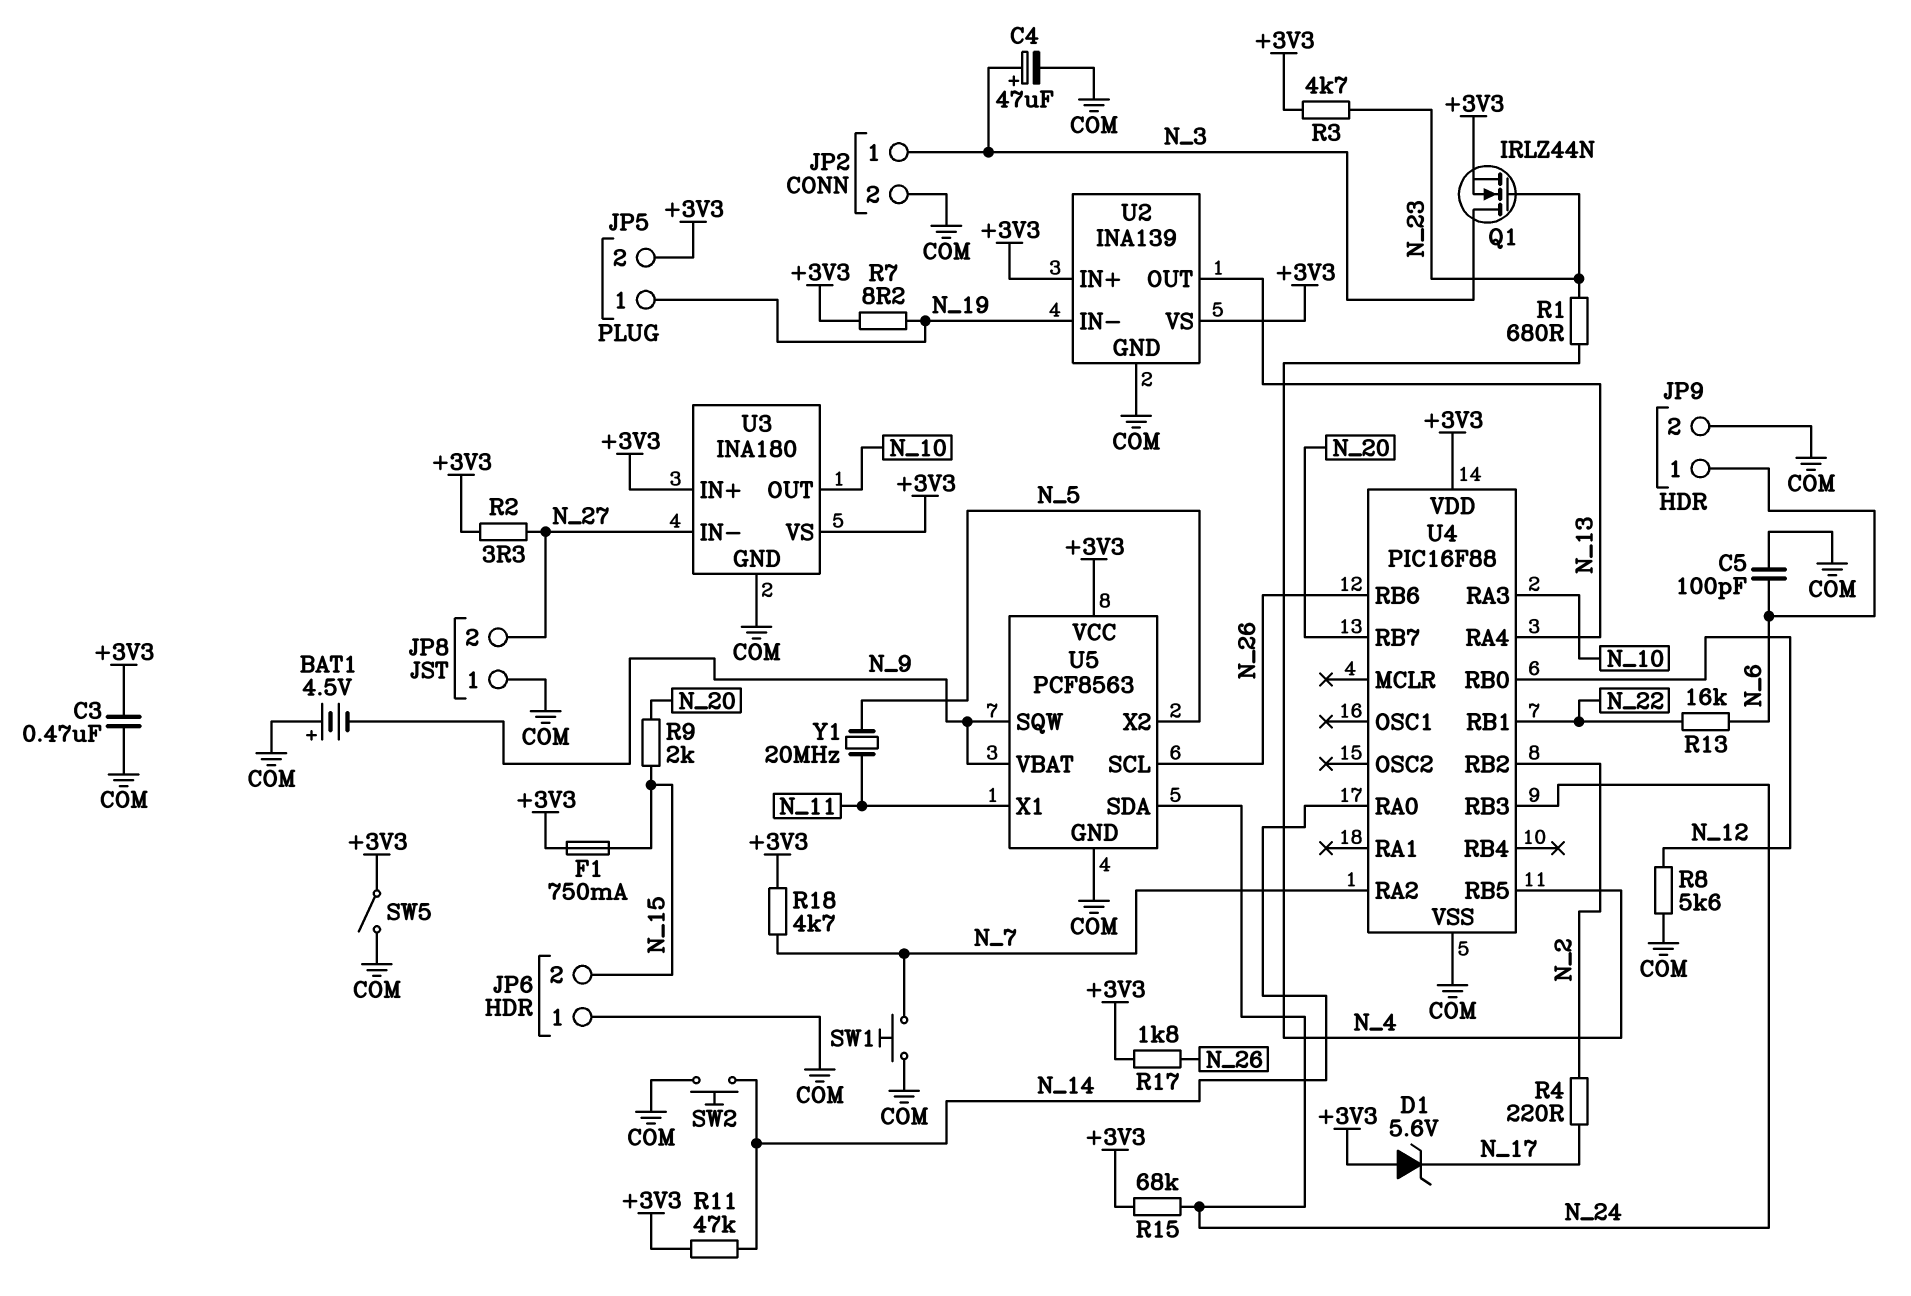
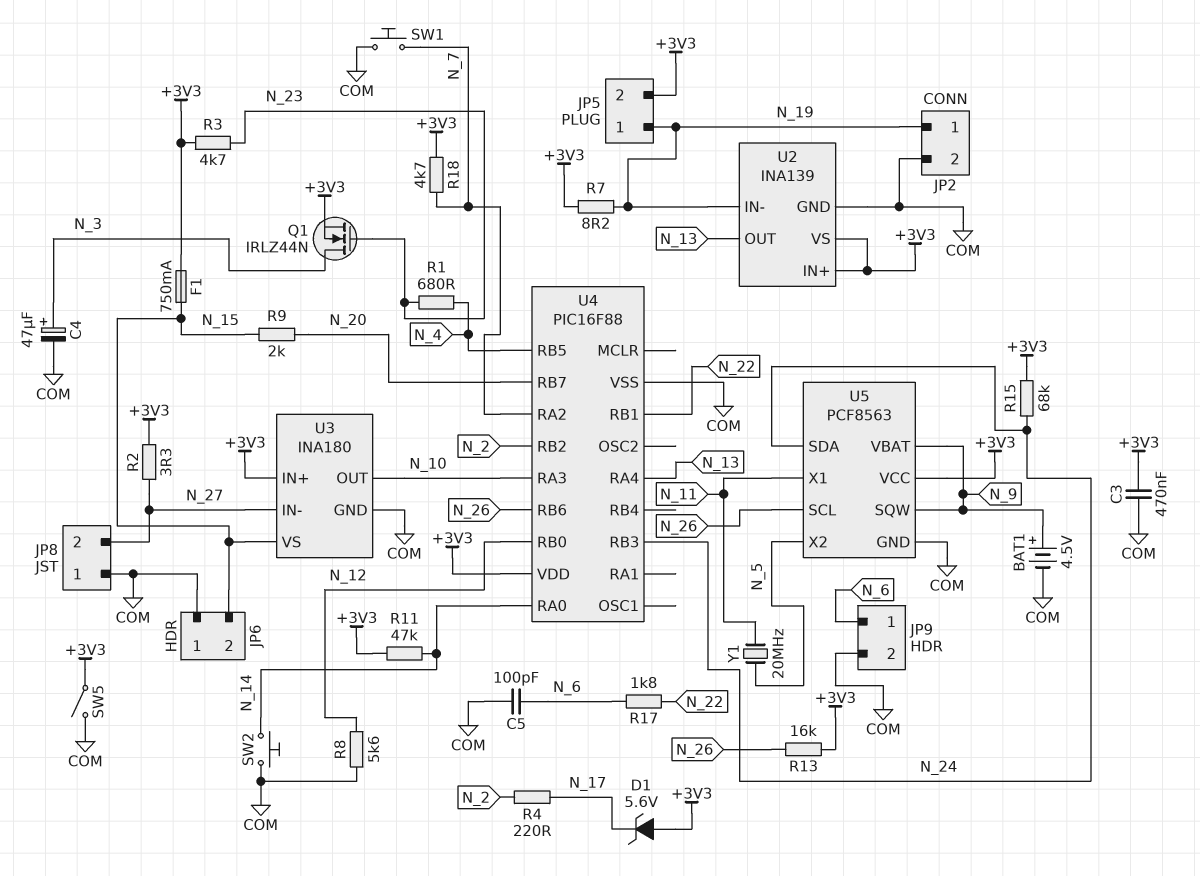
BAT1: 4.5V (plus COM, minus N_9) -> 4.5V (plus N_9, minus COM)
JP2 pin 1: N_3 -> N_19
R13: 16k (N_6, N_22) -> 16k (+3V3, N_26)
R17: 1.8k (+3V3, N_26) -> 1.8k (N_6, N_22)
U3 pin VS: +3V3 -> N_15

